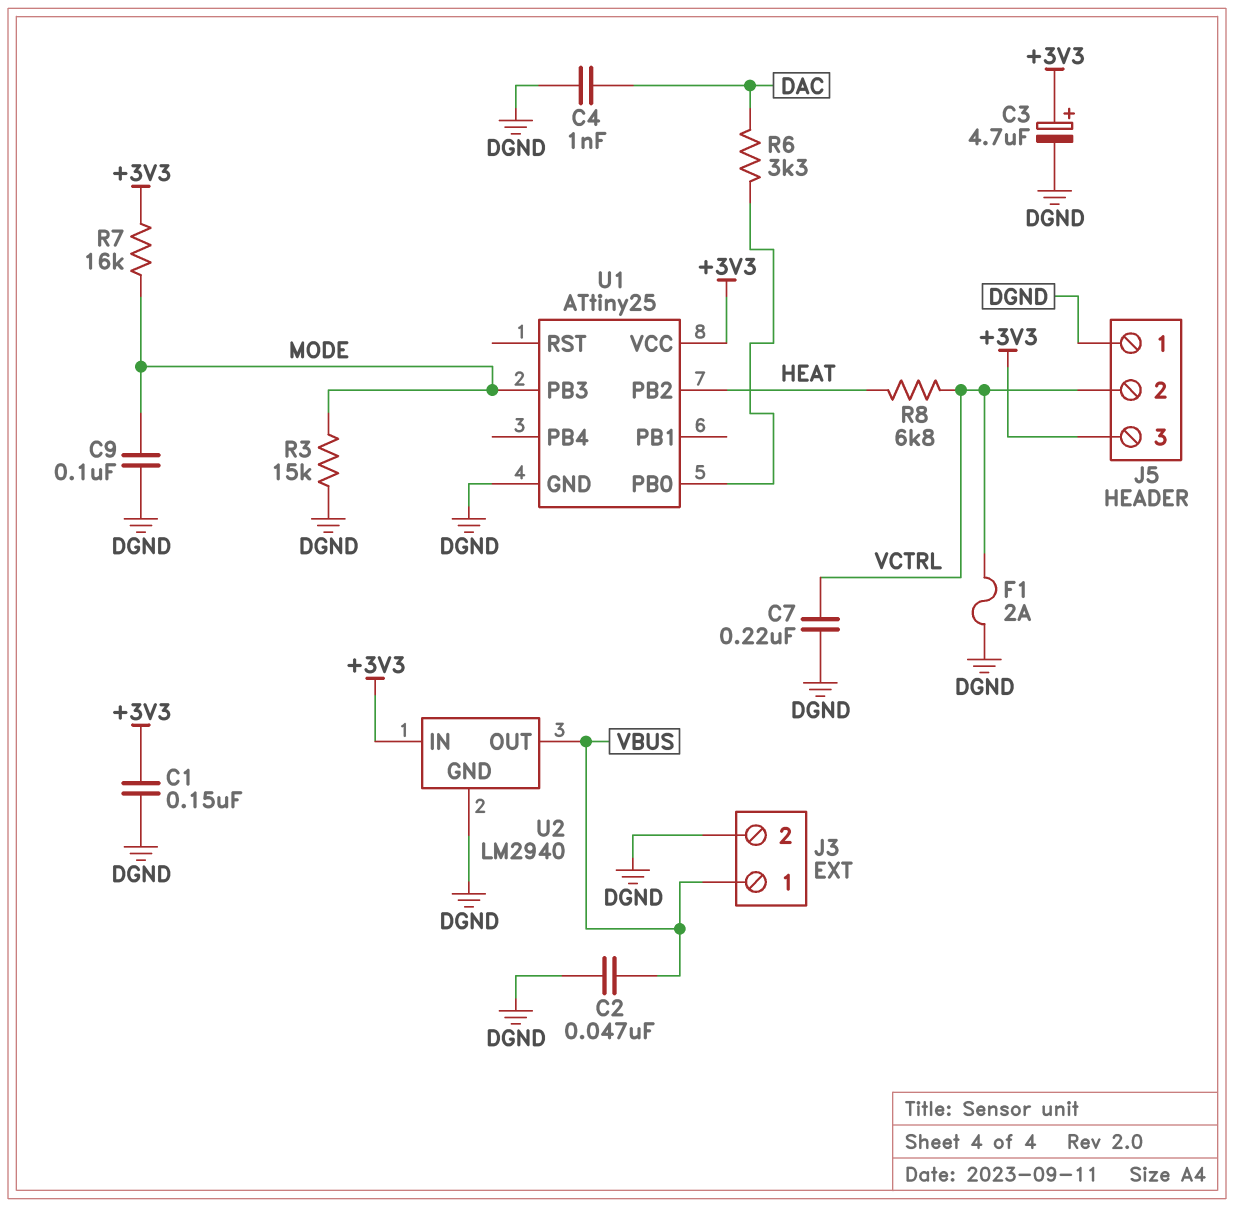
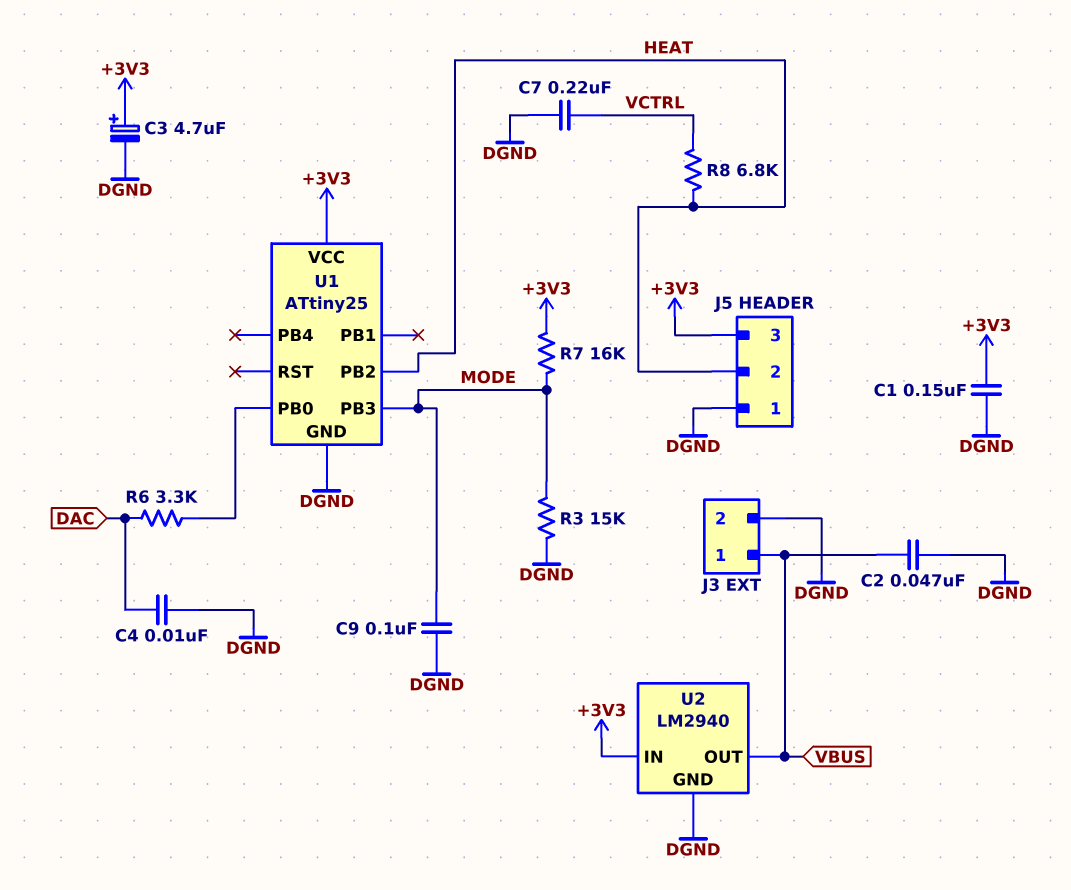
C4: 1nF (DAC, DGND) -> 10nF (DAC, DGND)
F1: 2A (DGND, VCTRL) -> none
J5 pin 2: VCTRL -> HEAT

